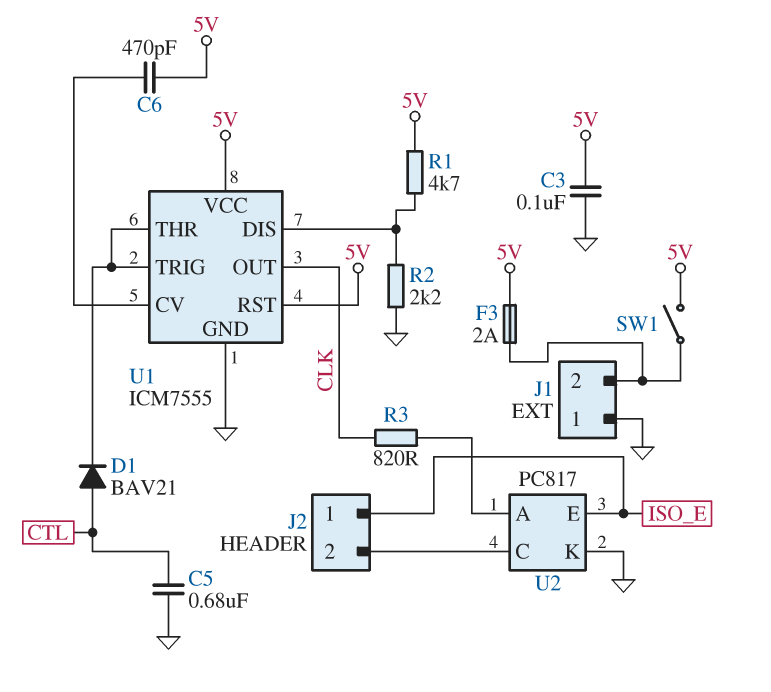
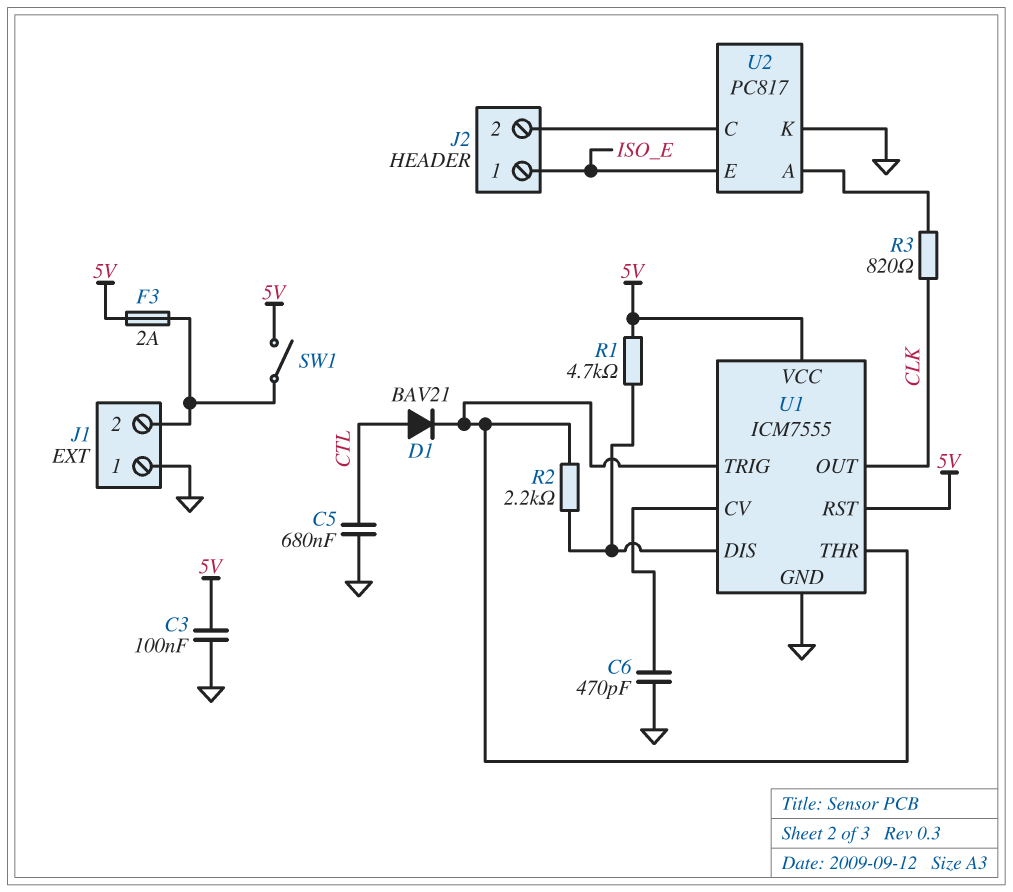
C6: 470pF (5V, U1/CV) -> 470pF (GND, U1/CV)
R2: 2.2k (GND, U1/DIS) -> 2.2k (U1/DIS, U1/THR)

